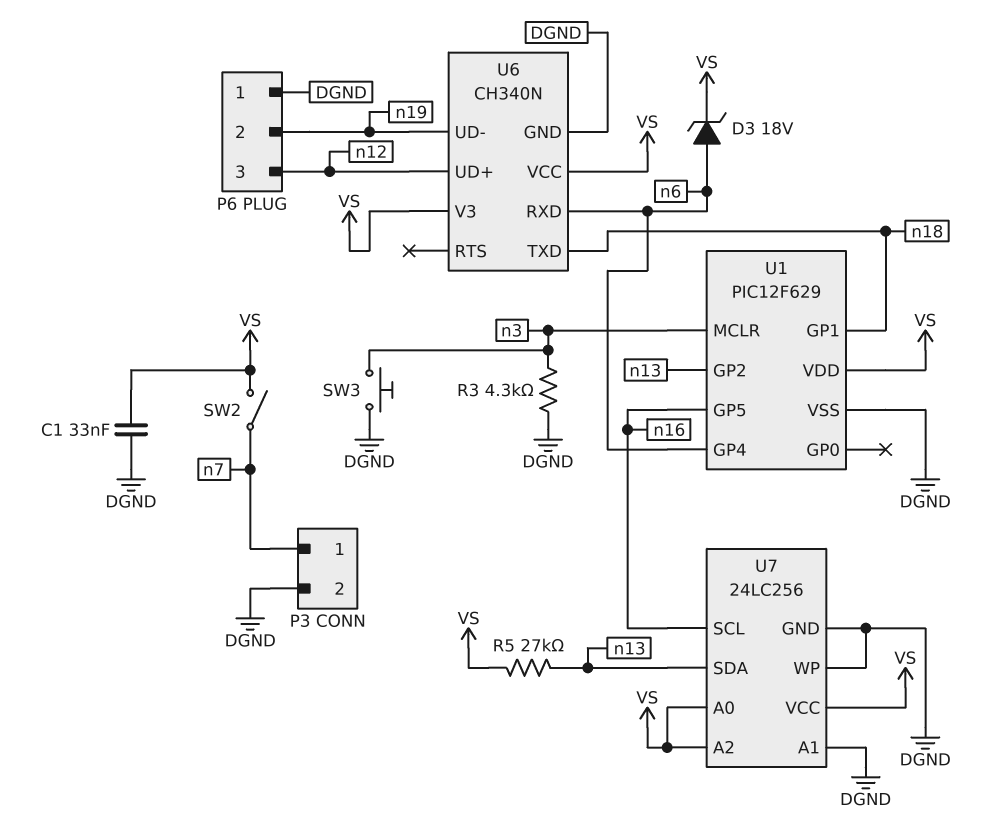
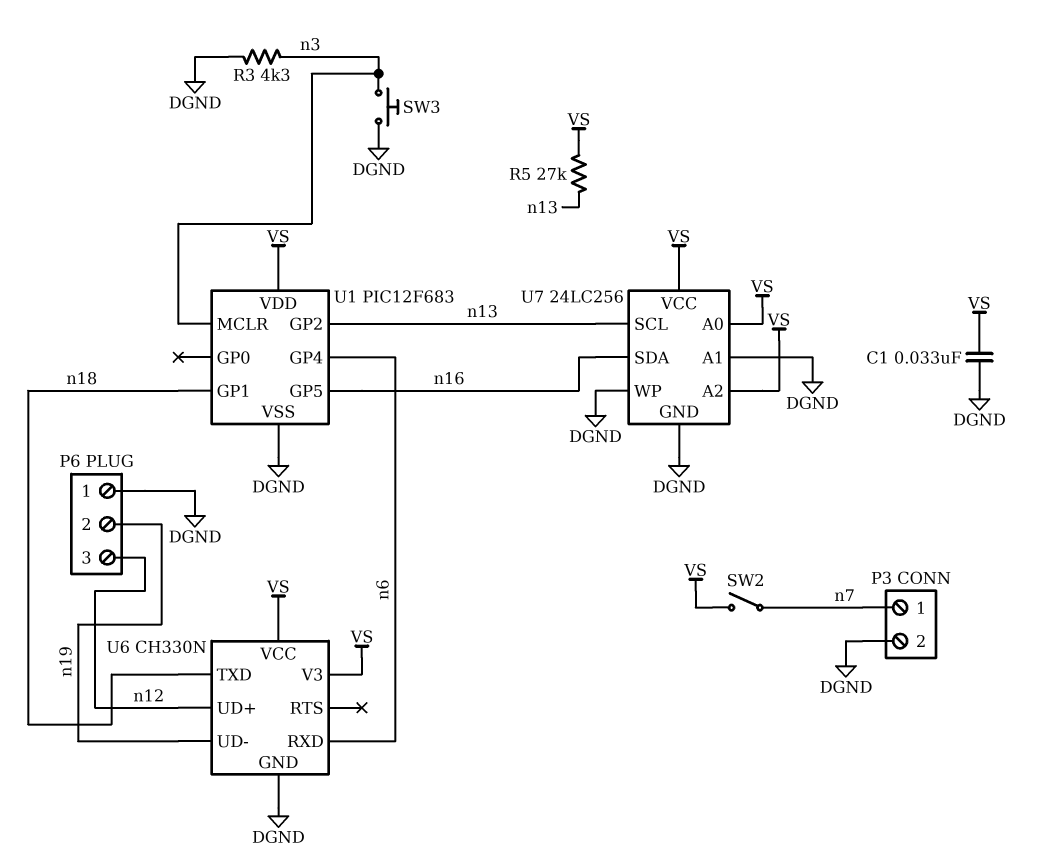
D3: zener 18V (A n6, K VS) -> none
U1: PIC12F629 -> PIC12F683
U6: CH340N -> CH330N
U7 pin SCL: n16 -> n13
U7 pin SDA: n13 -> n16

